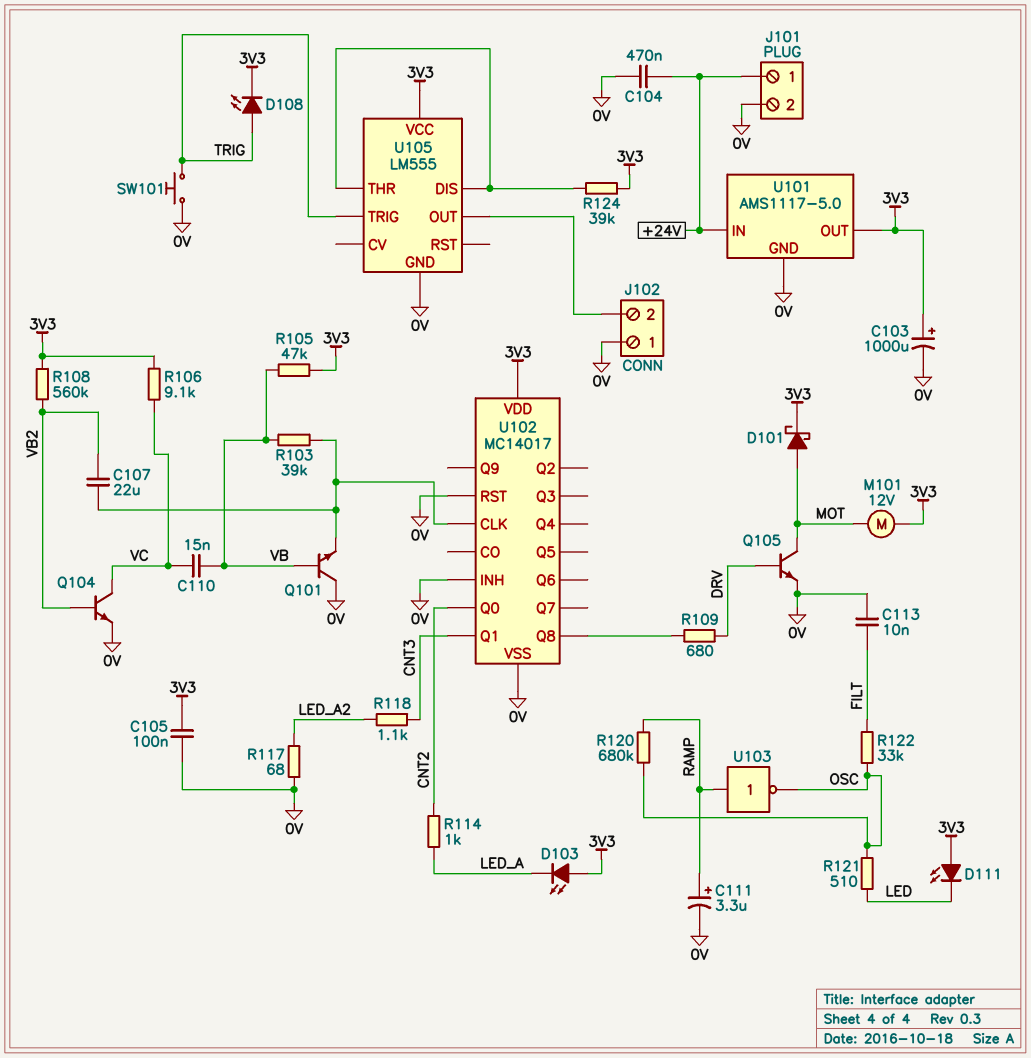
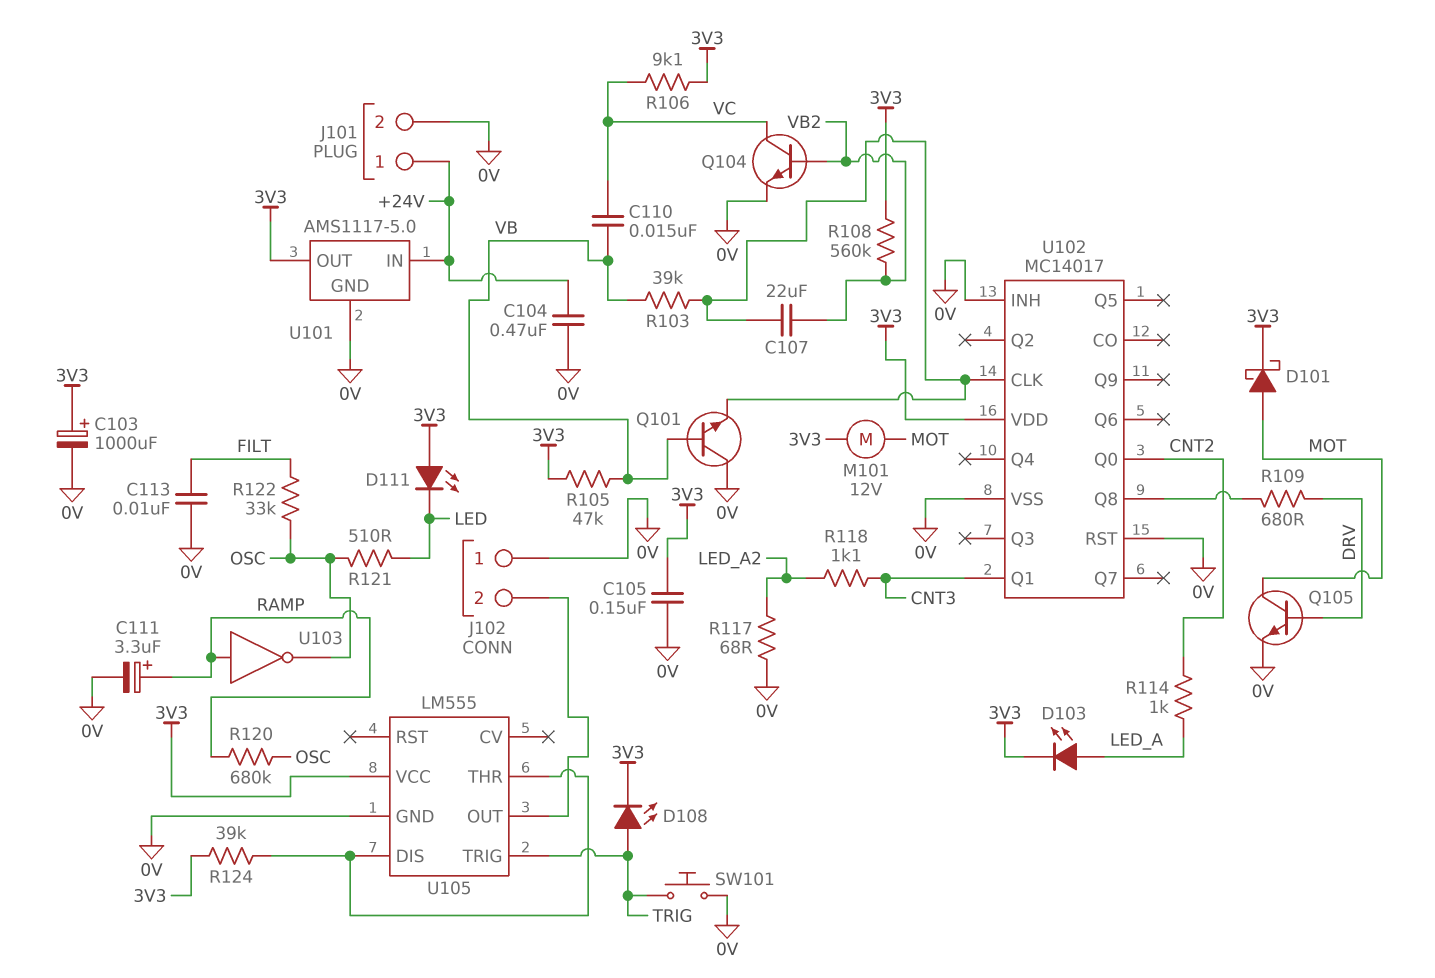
C105: 100nF (0V, 3V3) -> 150nF (0V, 3V3)
D103: LED (A 3V3, K LED_A) -> LED (A LED_A, K 3V3)

